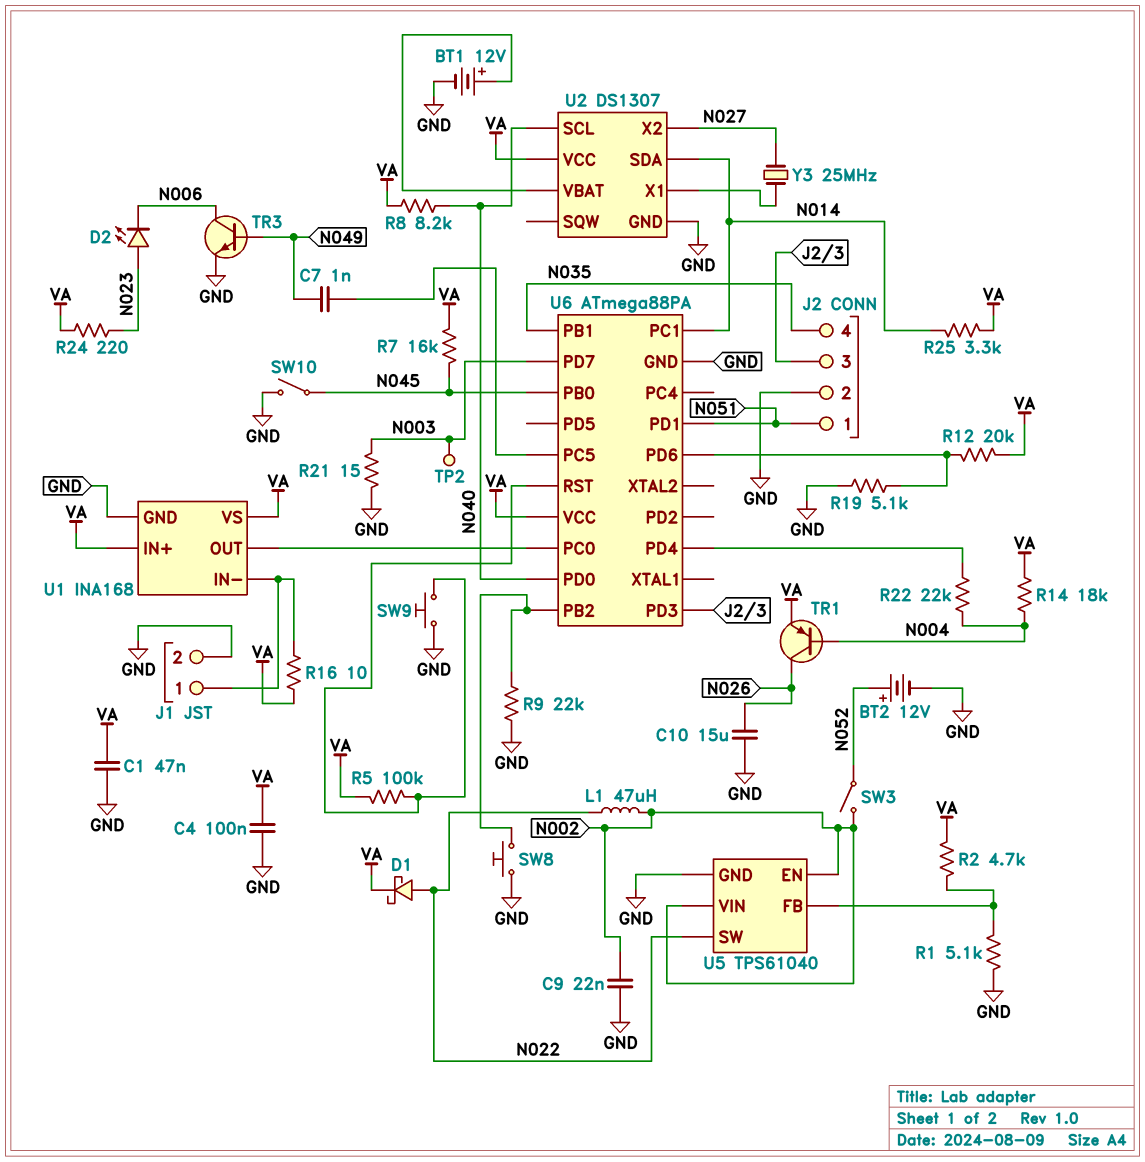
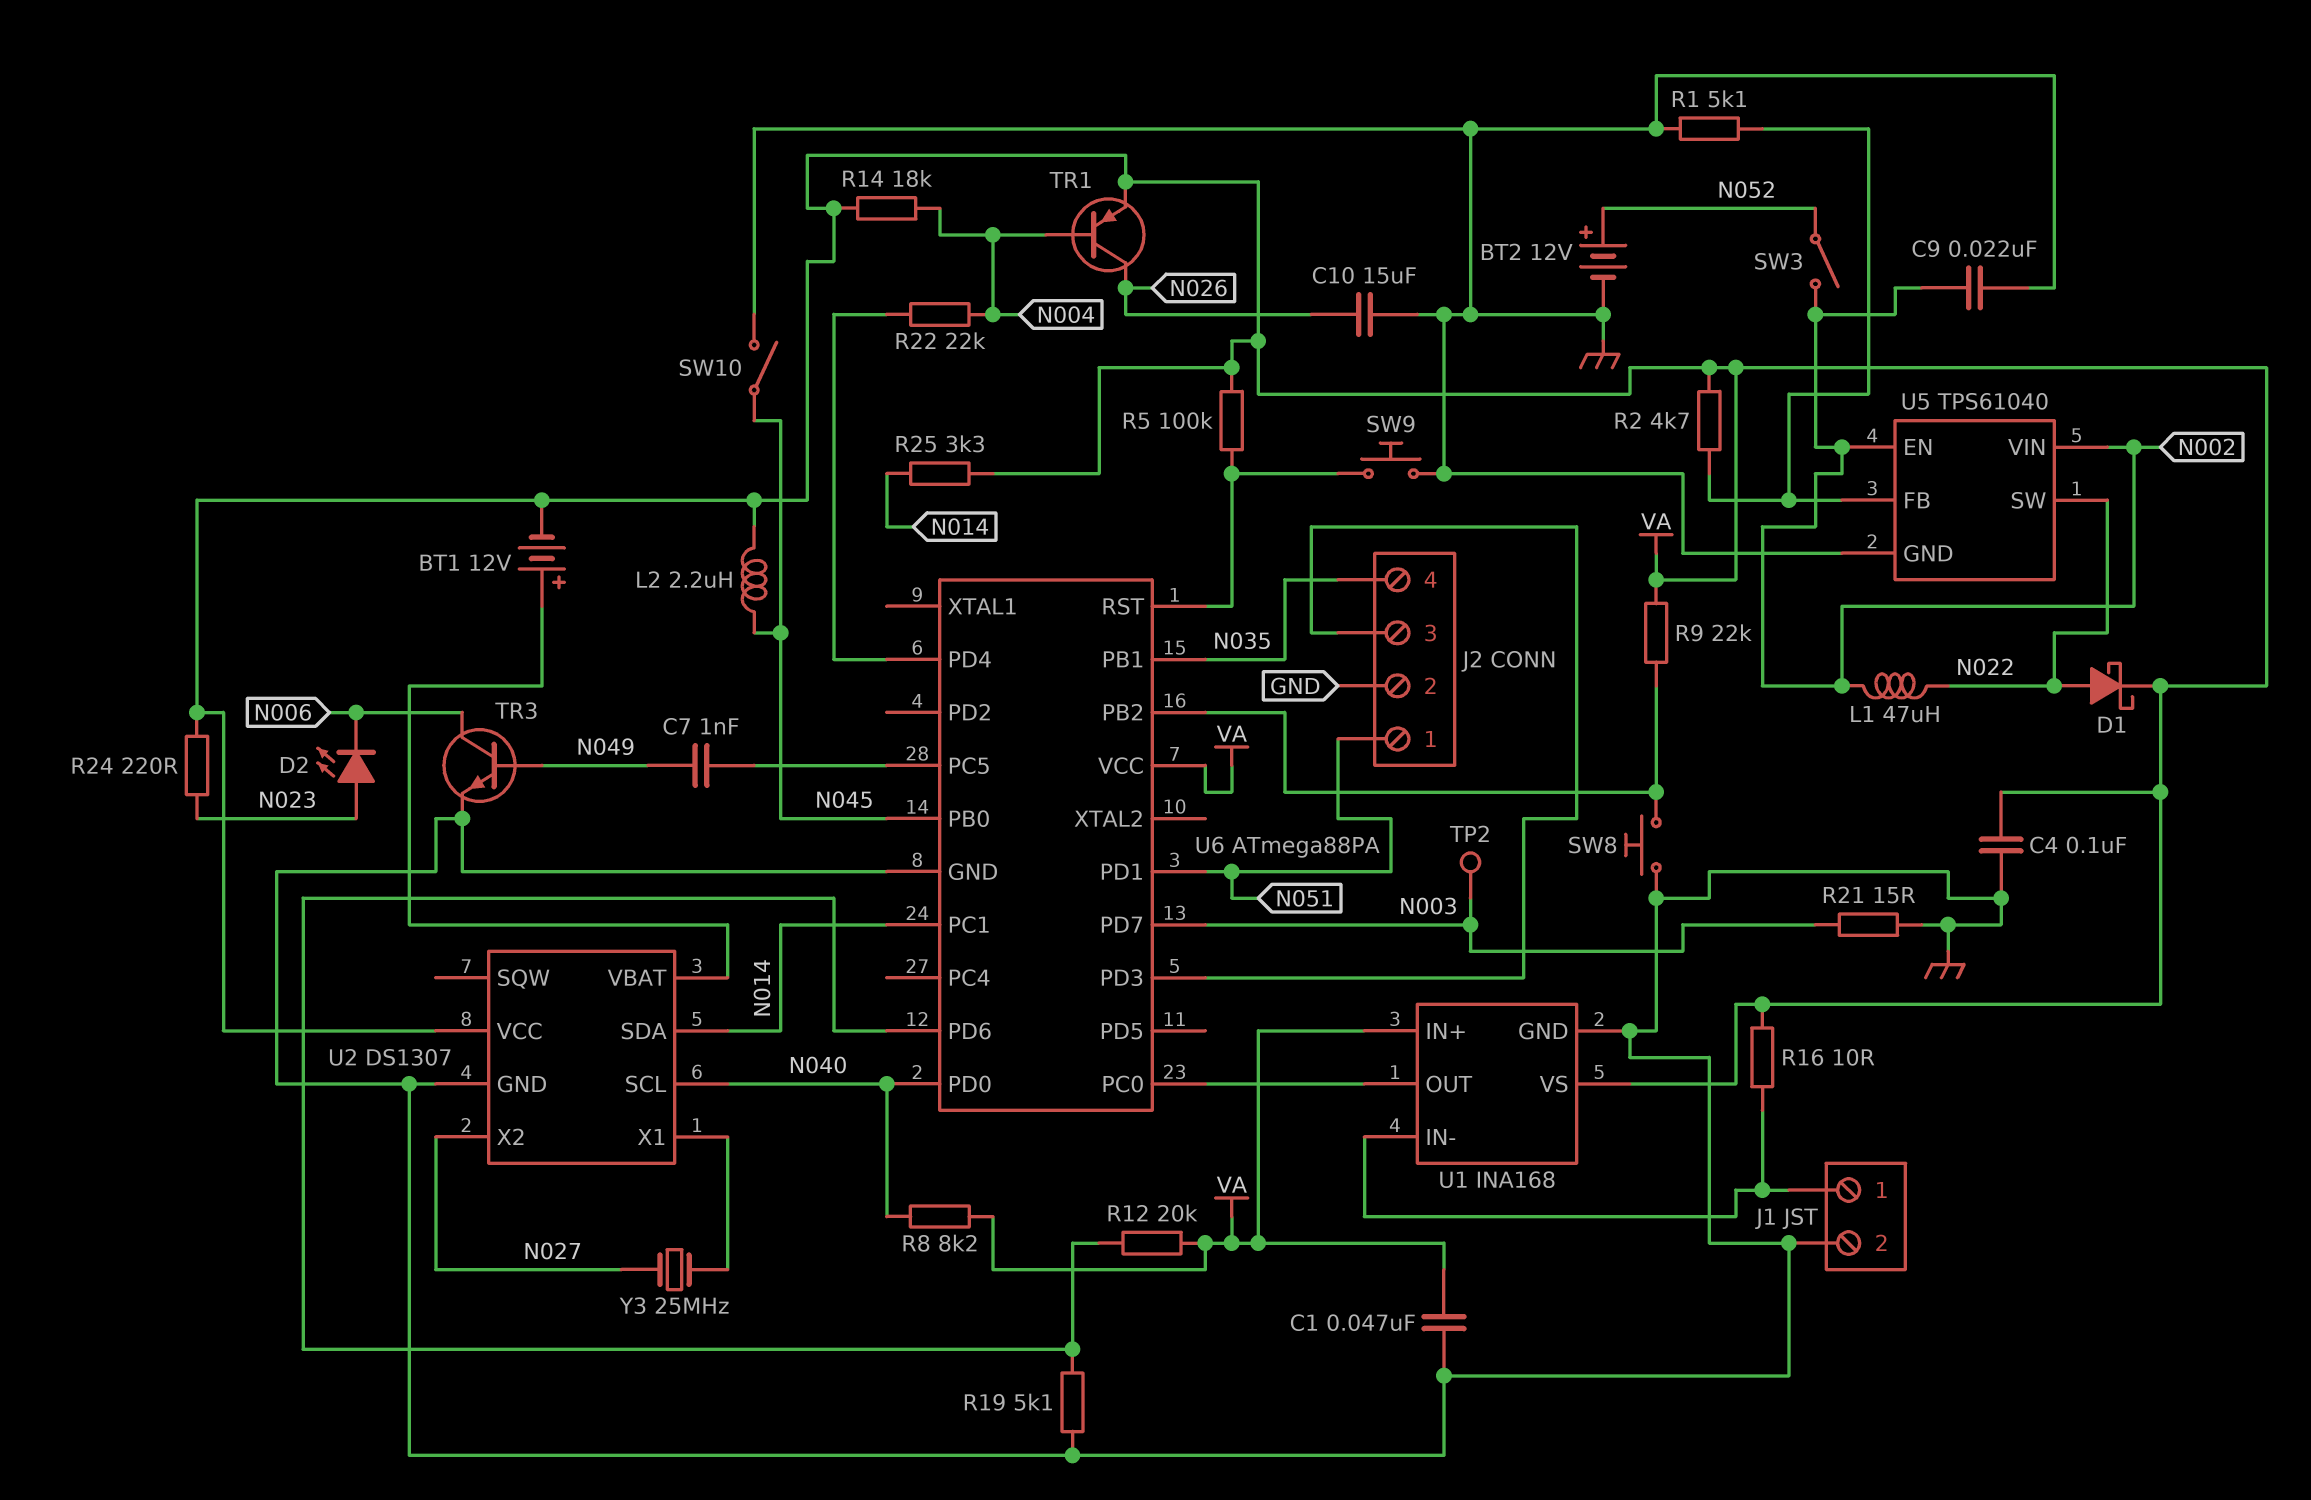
BT1: 12V (plus U2/VBAT, minus GND) -> 12V (plus U2/VBAT, minus VA)
L2: none -> 2.2uH (N045, VA)
R7: 16k (N045, VA) -> none
R9: 22k (GND, U6/PB2) -> 22k (U6/PB2, VA)

